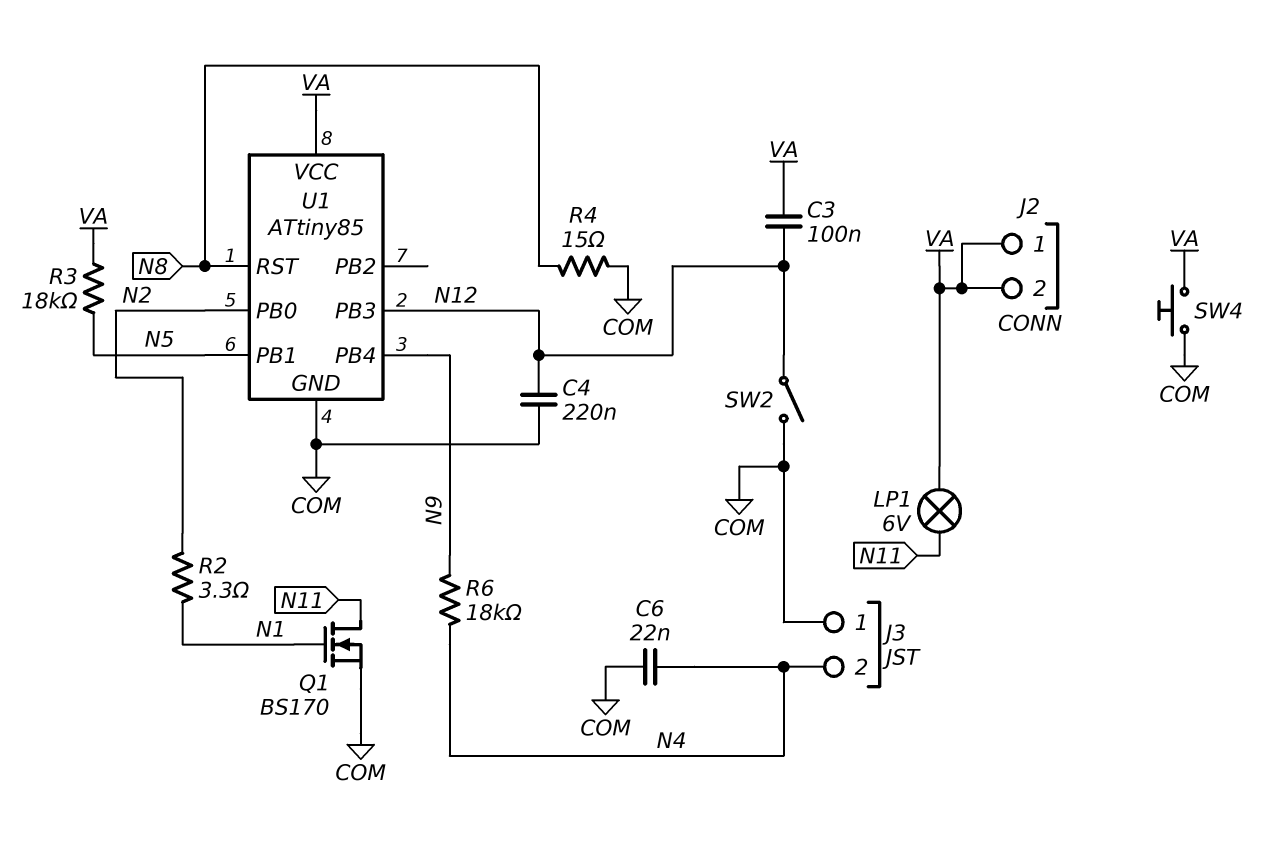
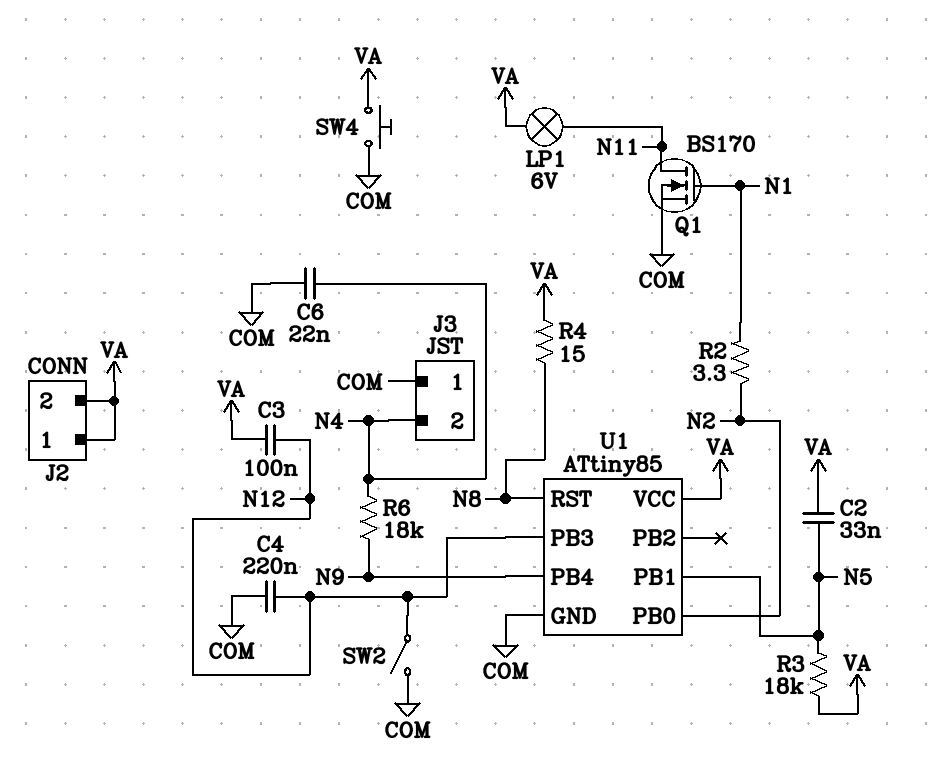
C2: none -> 33nF (N5, VA)
R4: 15 (COM, N8) -> 15 (N8, VA)

